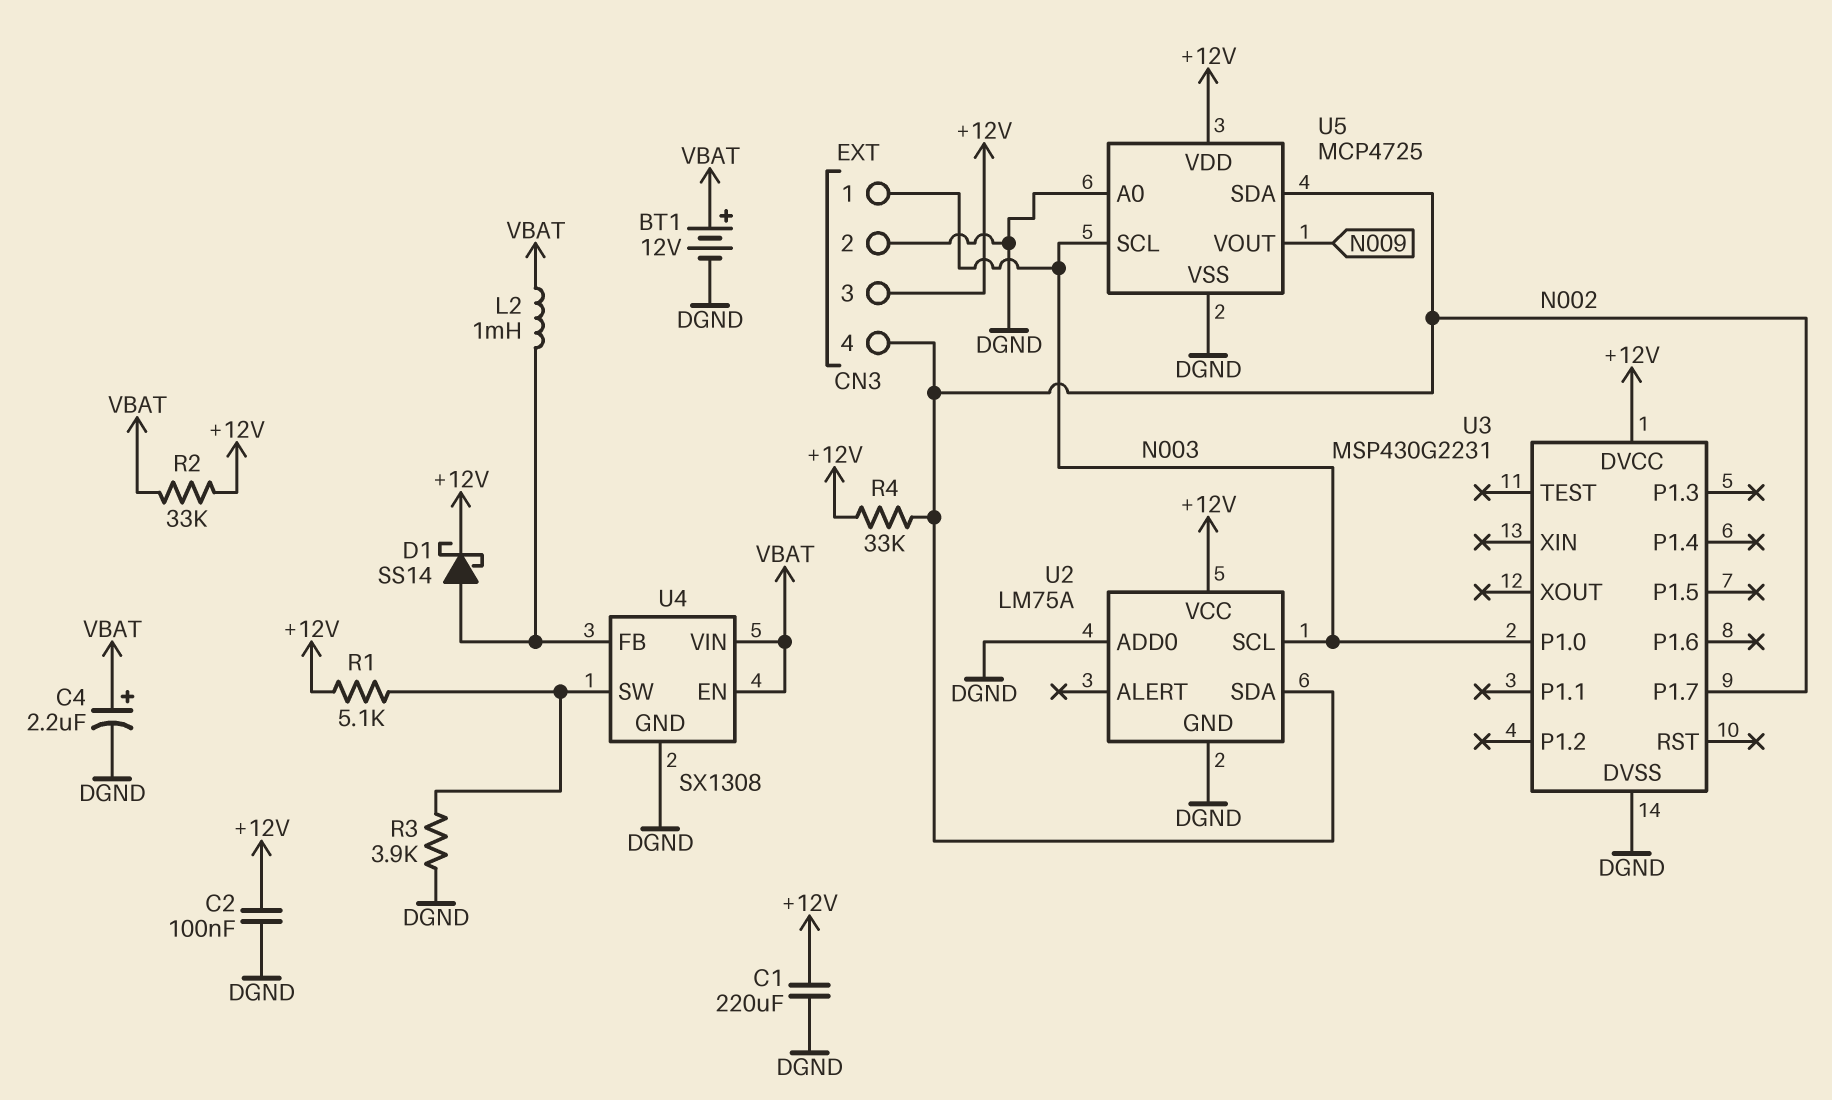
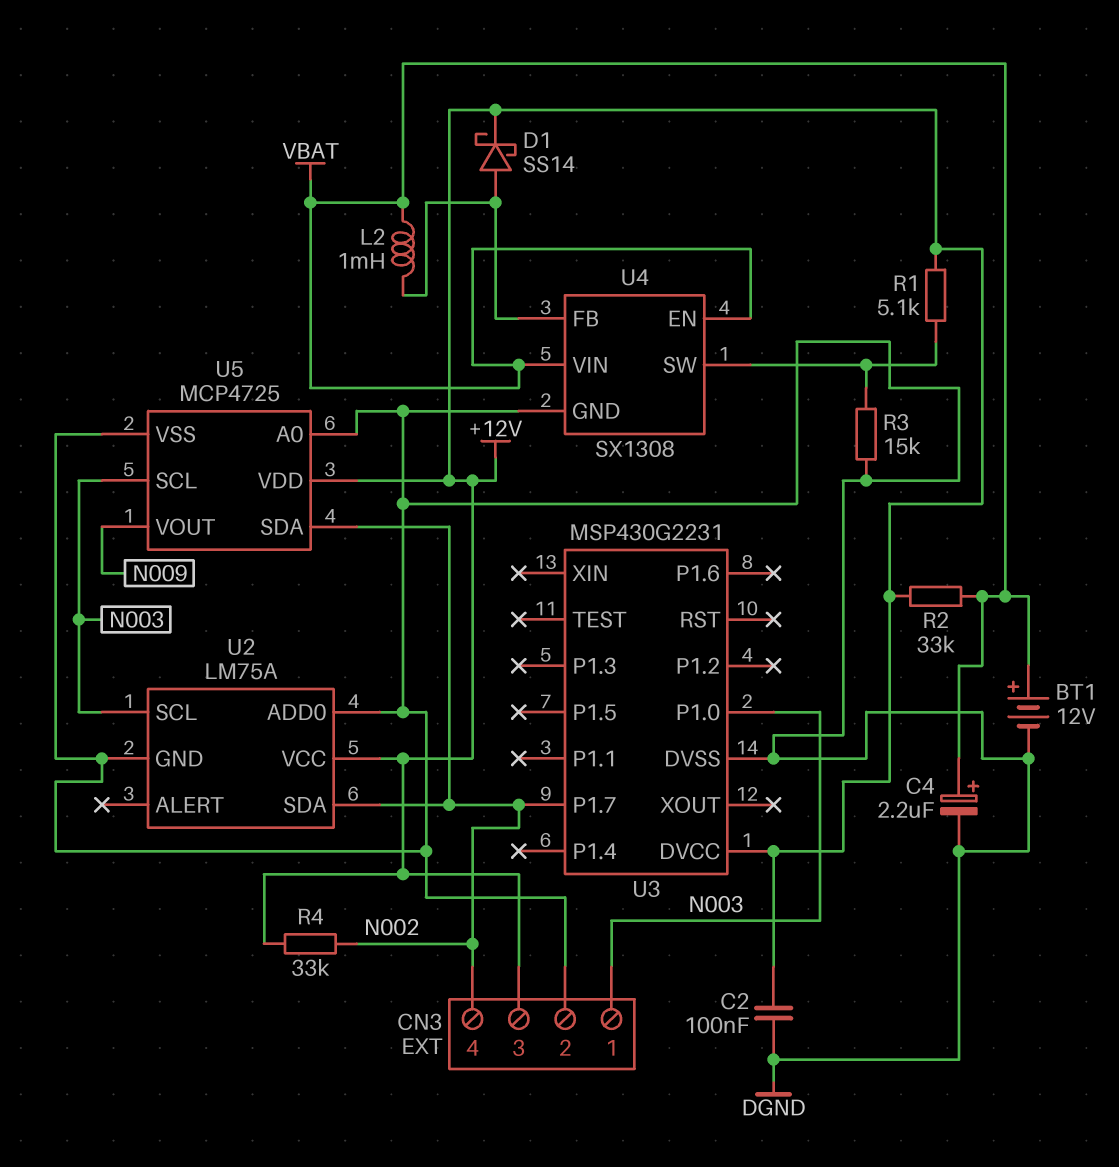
C1: 220uF (+12V, DGND) -> none
R3: 3.9k (DGND, U4/SW) -> 15k (DGND, U4/SW)

